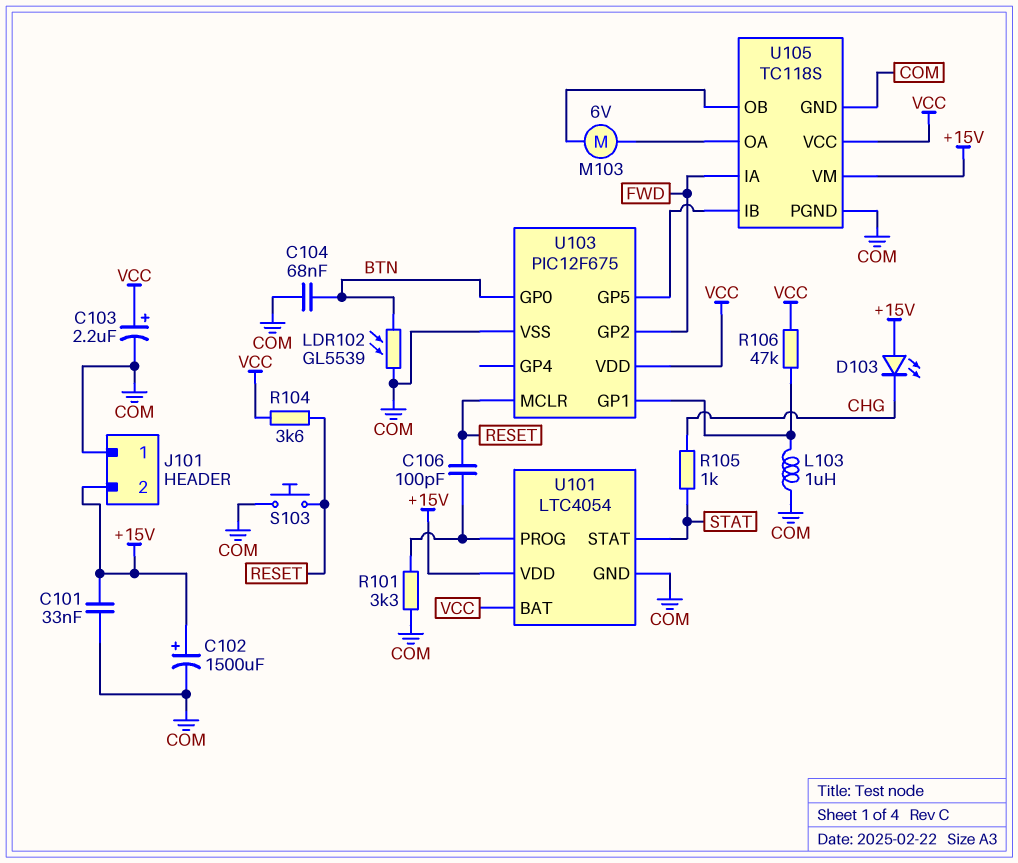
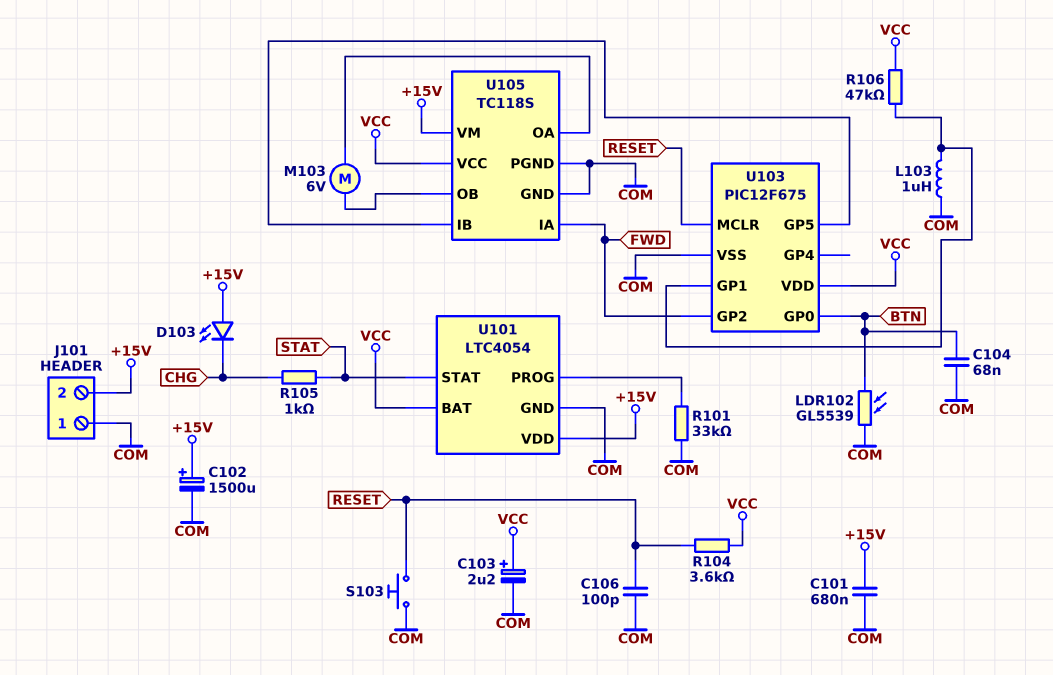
C101: 33nF (+15V, COM) -> 680nF (+15V, COM)
C106: 100pF (RESET, U101/PROG) -> 100pF (COM, RESET)
R101: 3.3k (COM, U101/PROG) -> 33k (COM, U101/PROG)

